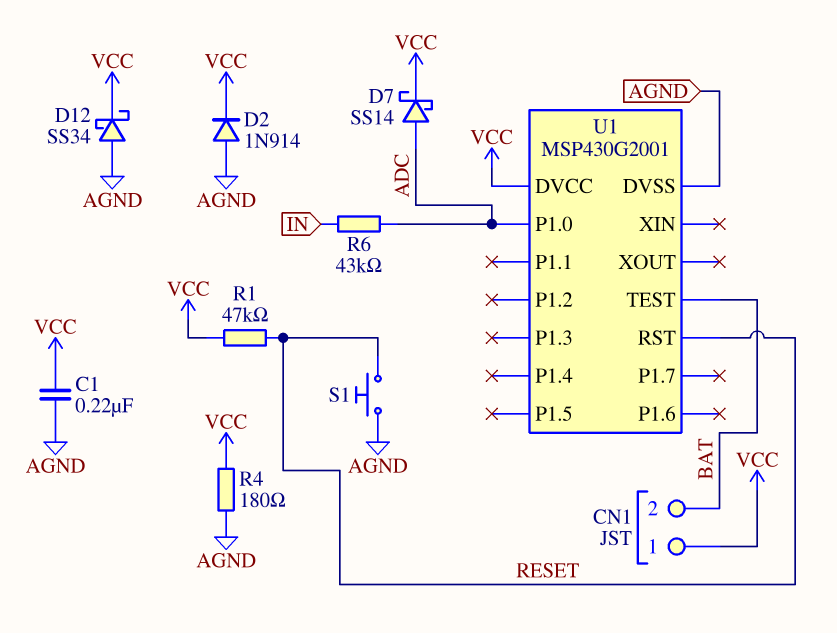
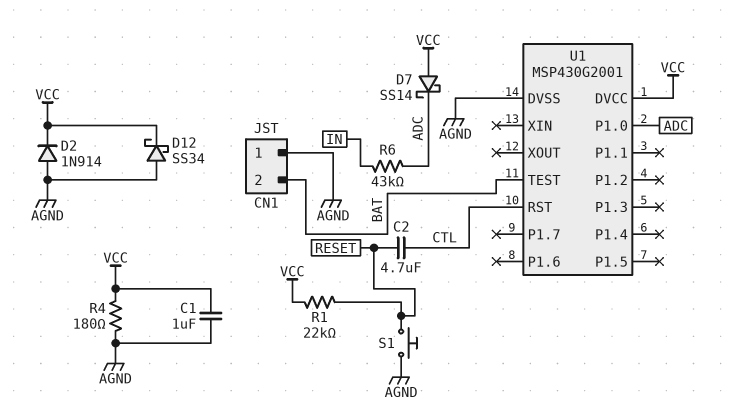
C1: 220nF (AGND, VCC) -> 1uF (AGND, VCC)
C2: none -> 4.7uF (CTL, RESET)
CN1 pin 1: VCC -> AGND
D7: schottky SS14 (A ADC, K VCC) -> schottky SS14 (A VCC, K ADC)
R1: 47k (RESET, VCC) -> 22k (RESET, VCC)
U1 pin RST: RESET -> CTL

